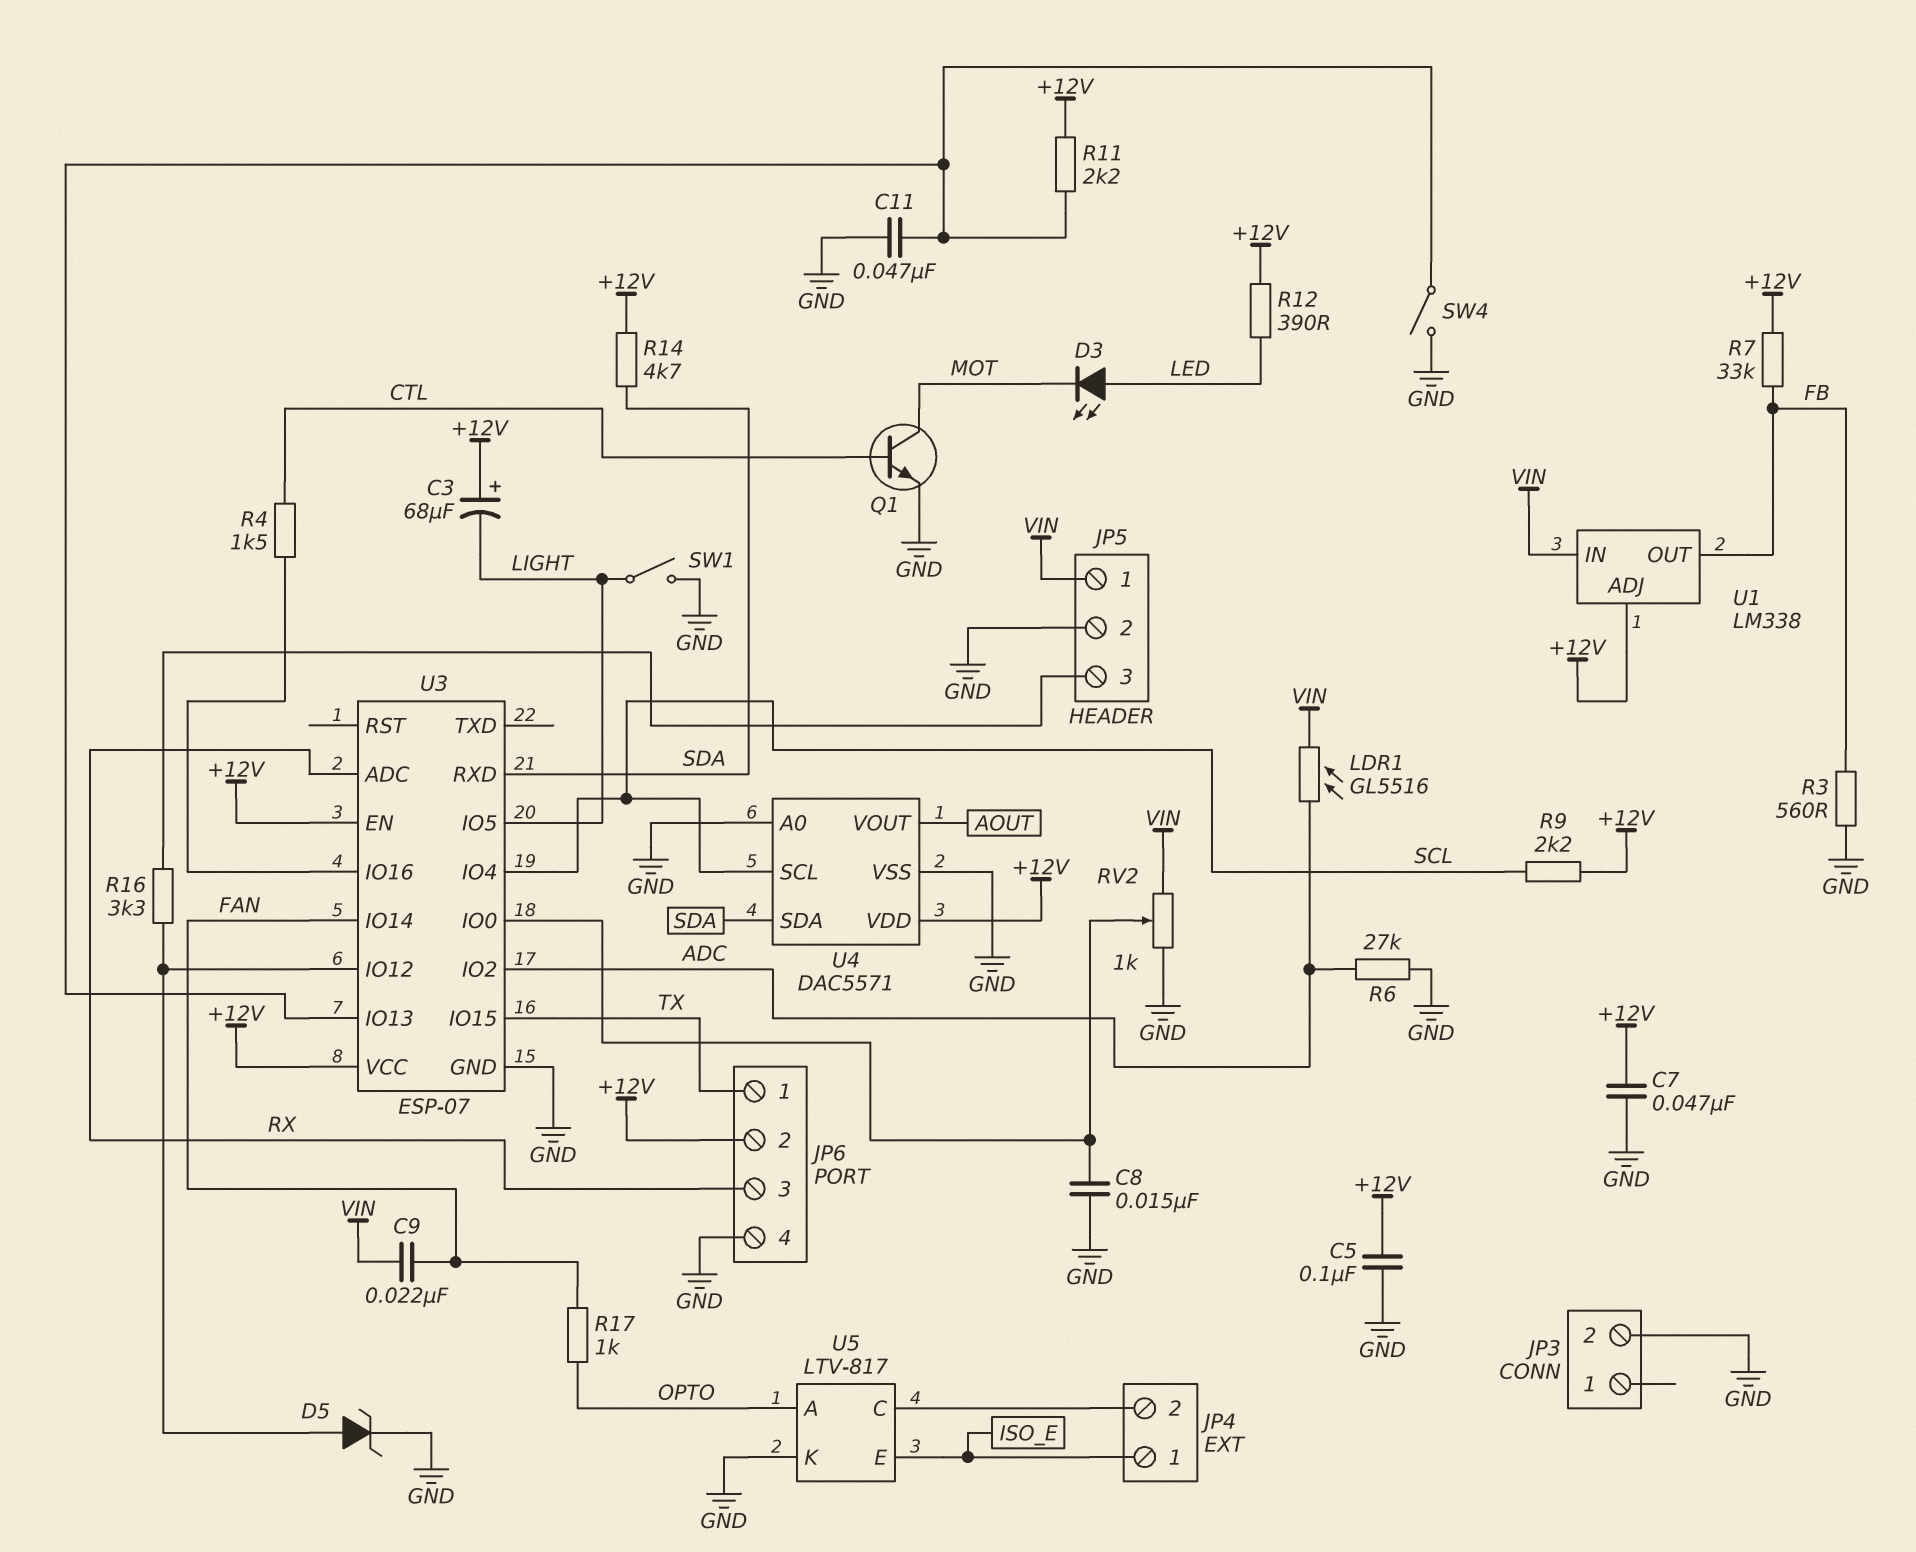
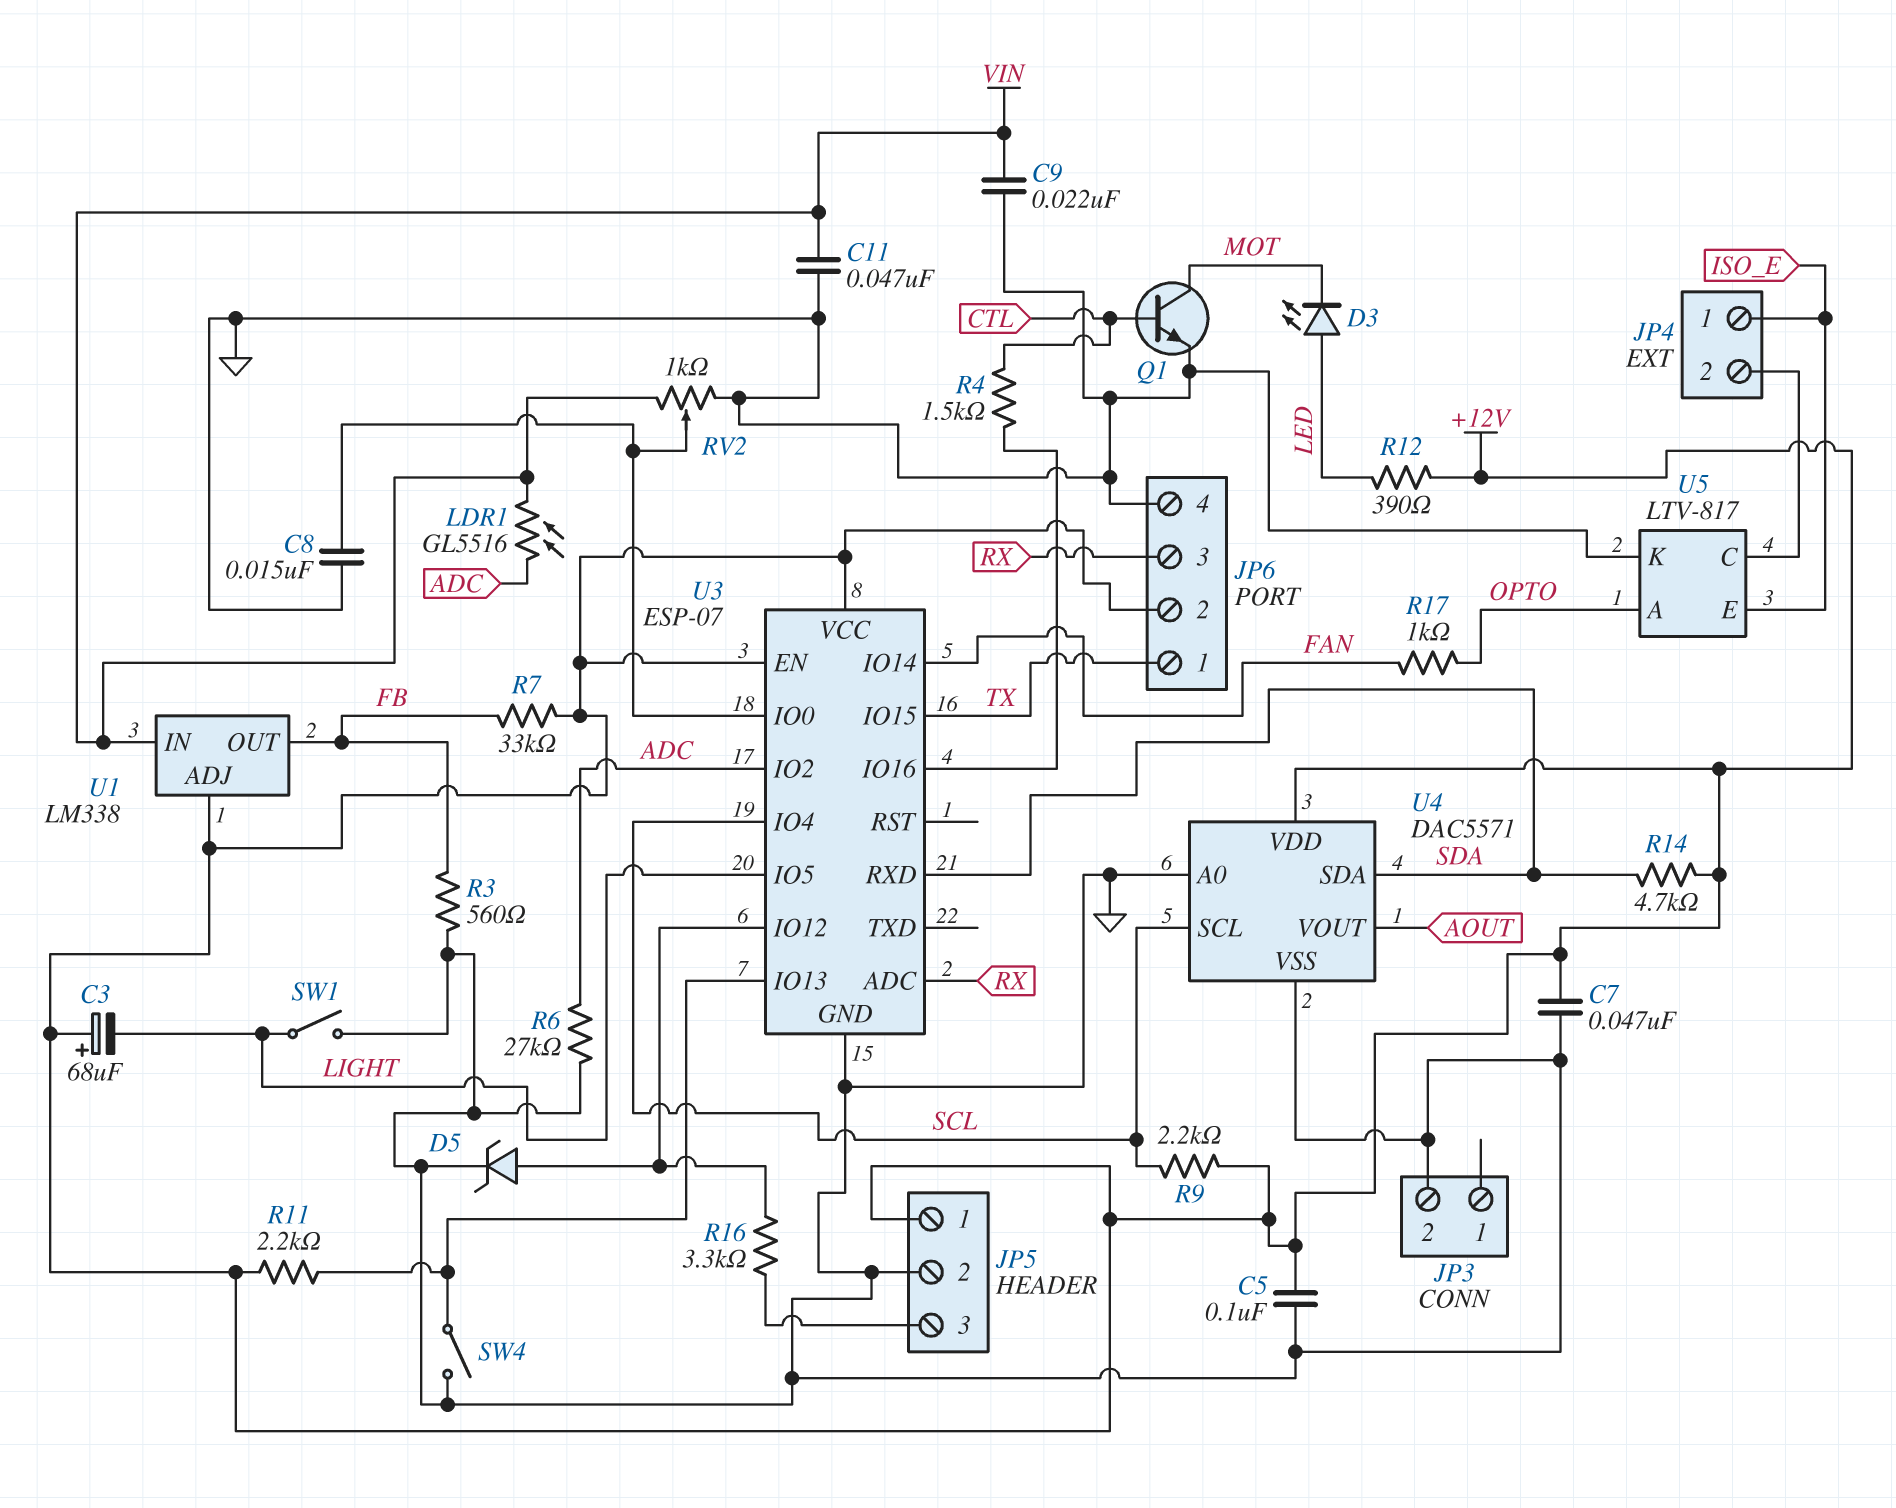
C9: 22nF (FAN, VIN) -> 22nF (GND, VIN)
C11: 47nF (GND, U3/IO13) -> 47nF (GND, VIN)
JP5 pin 1: VIN -> +12V

